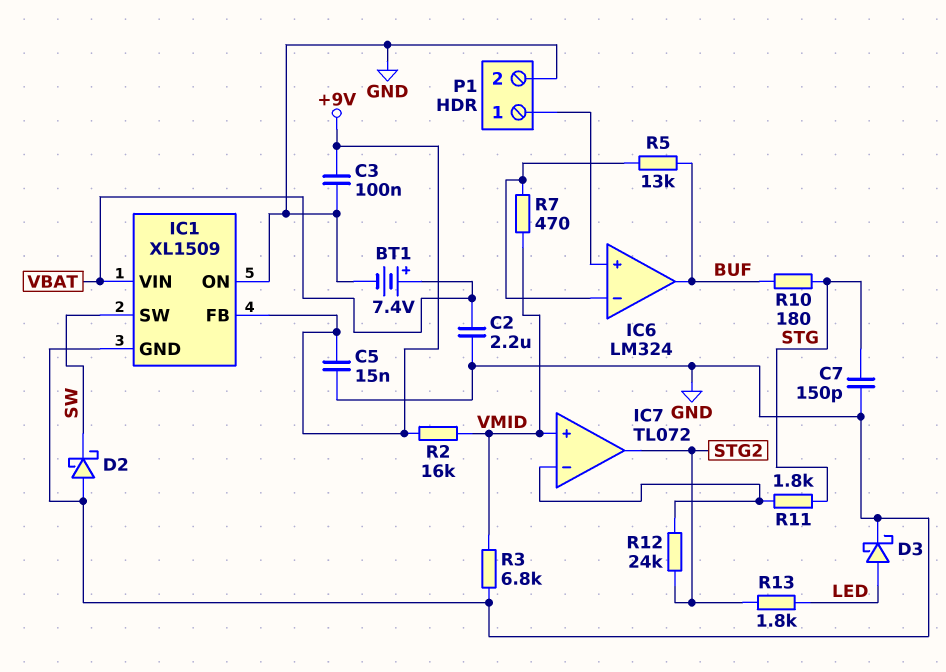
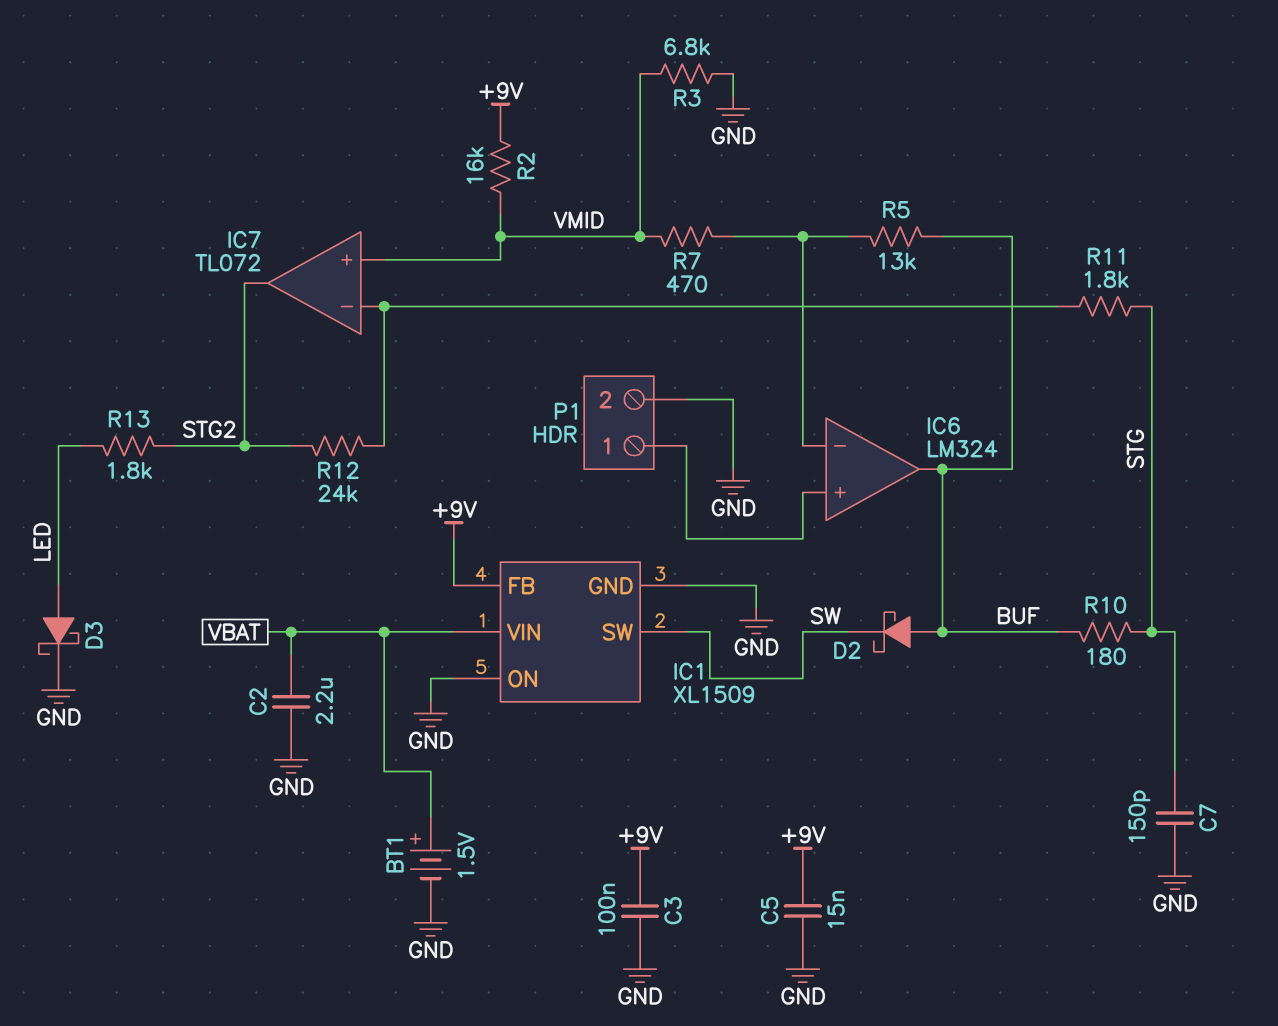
BT1: 7.4V (plus VBAT, minus GND) -> 1.5V (plus VBAT, minus GND)
D2: schottky (A GND, K SW) -> schottky (A BUF, K SW)

